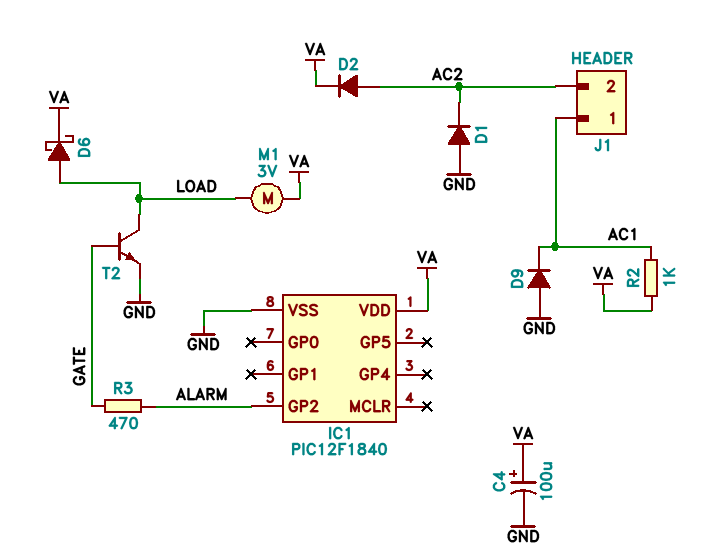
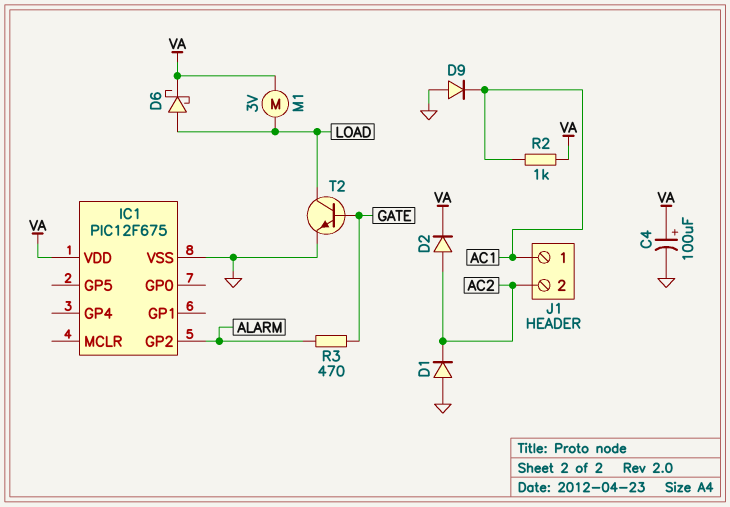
IC1: PIC12F1840 -> PIC12F675

